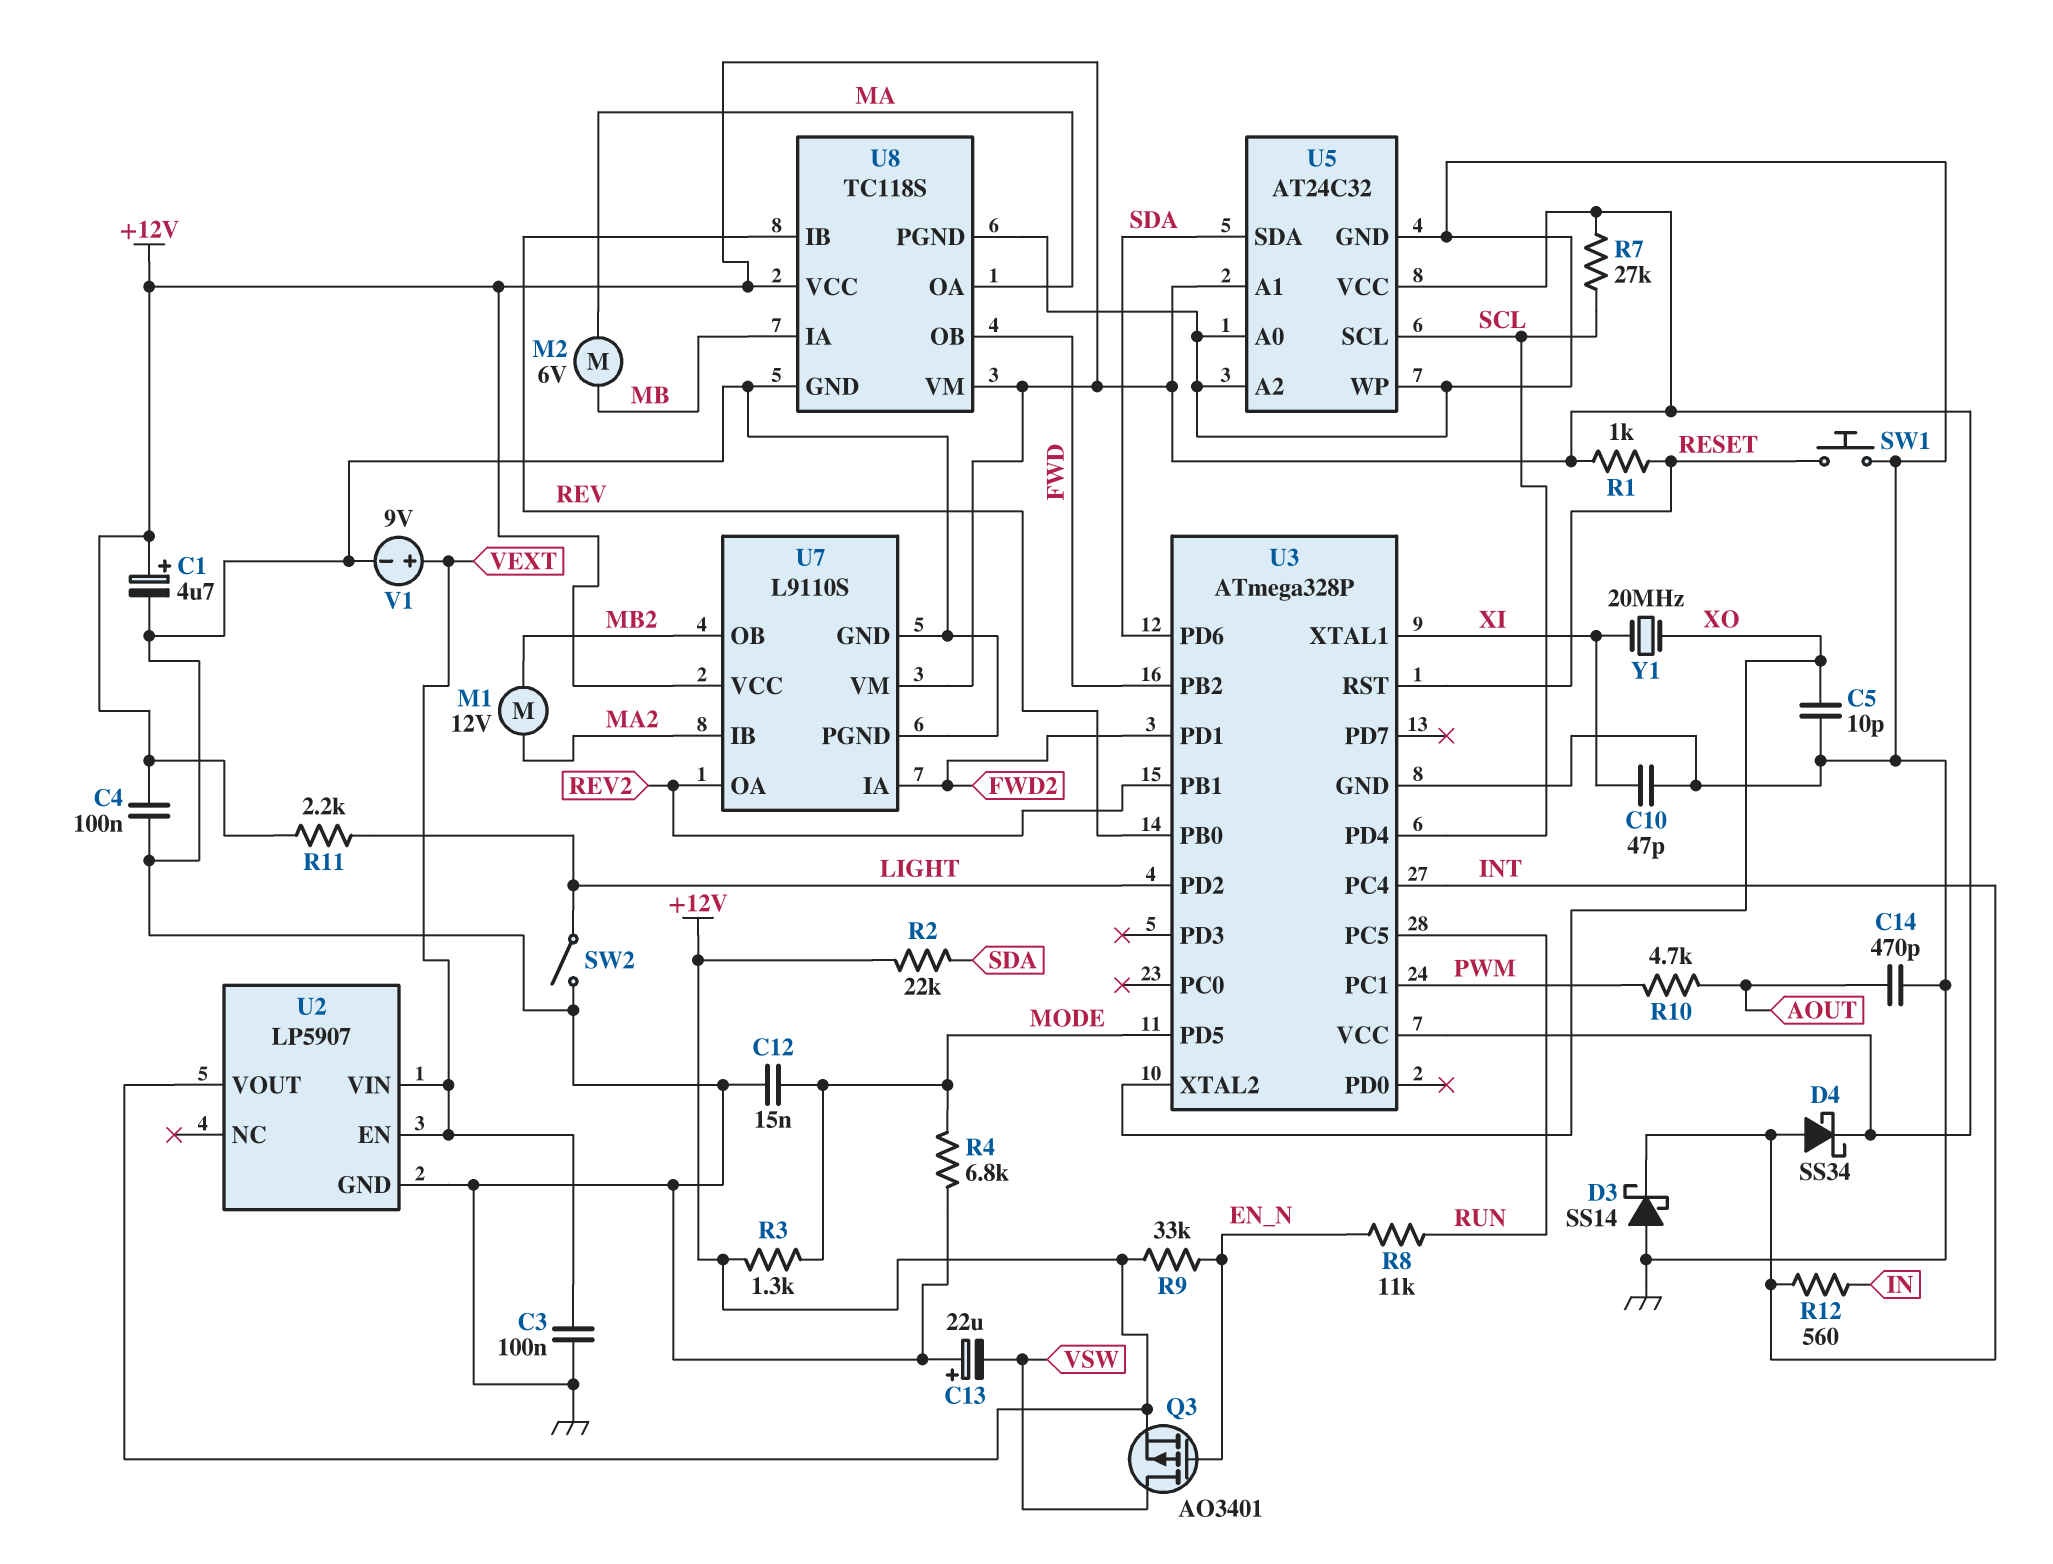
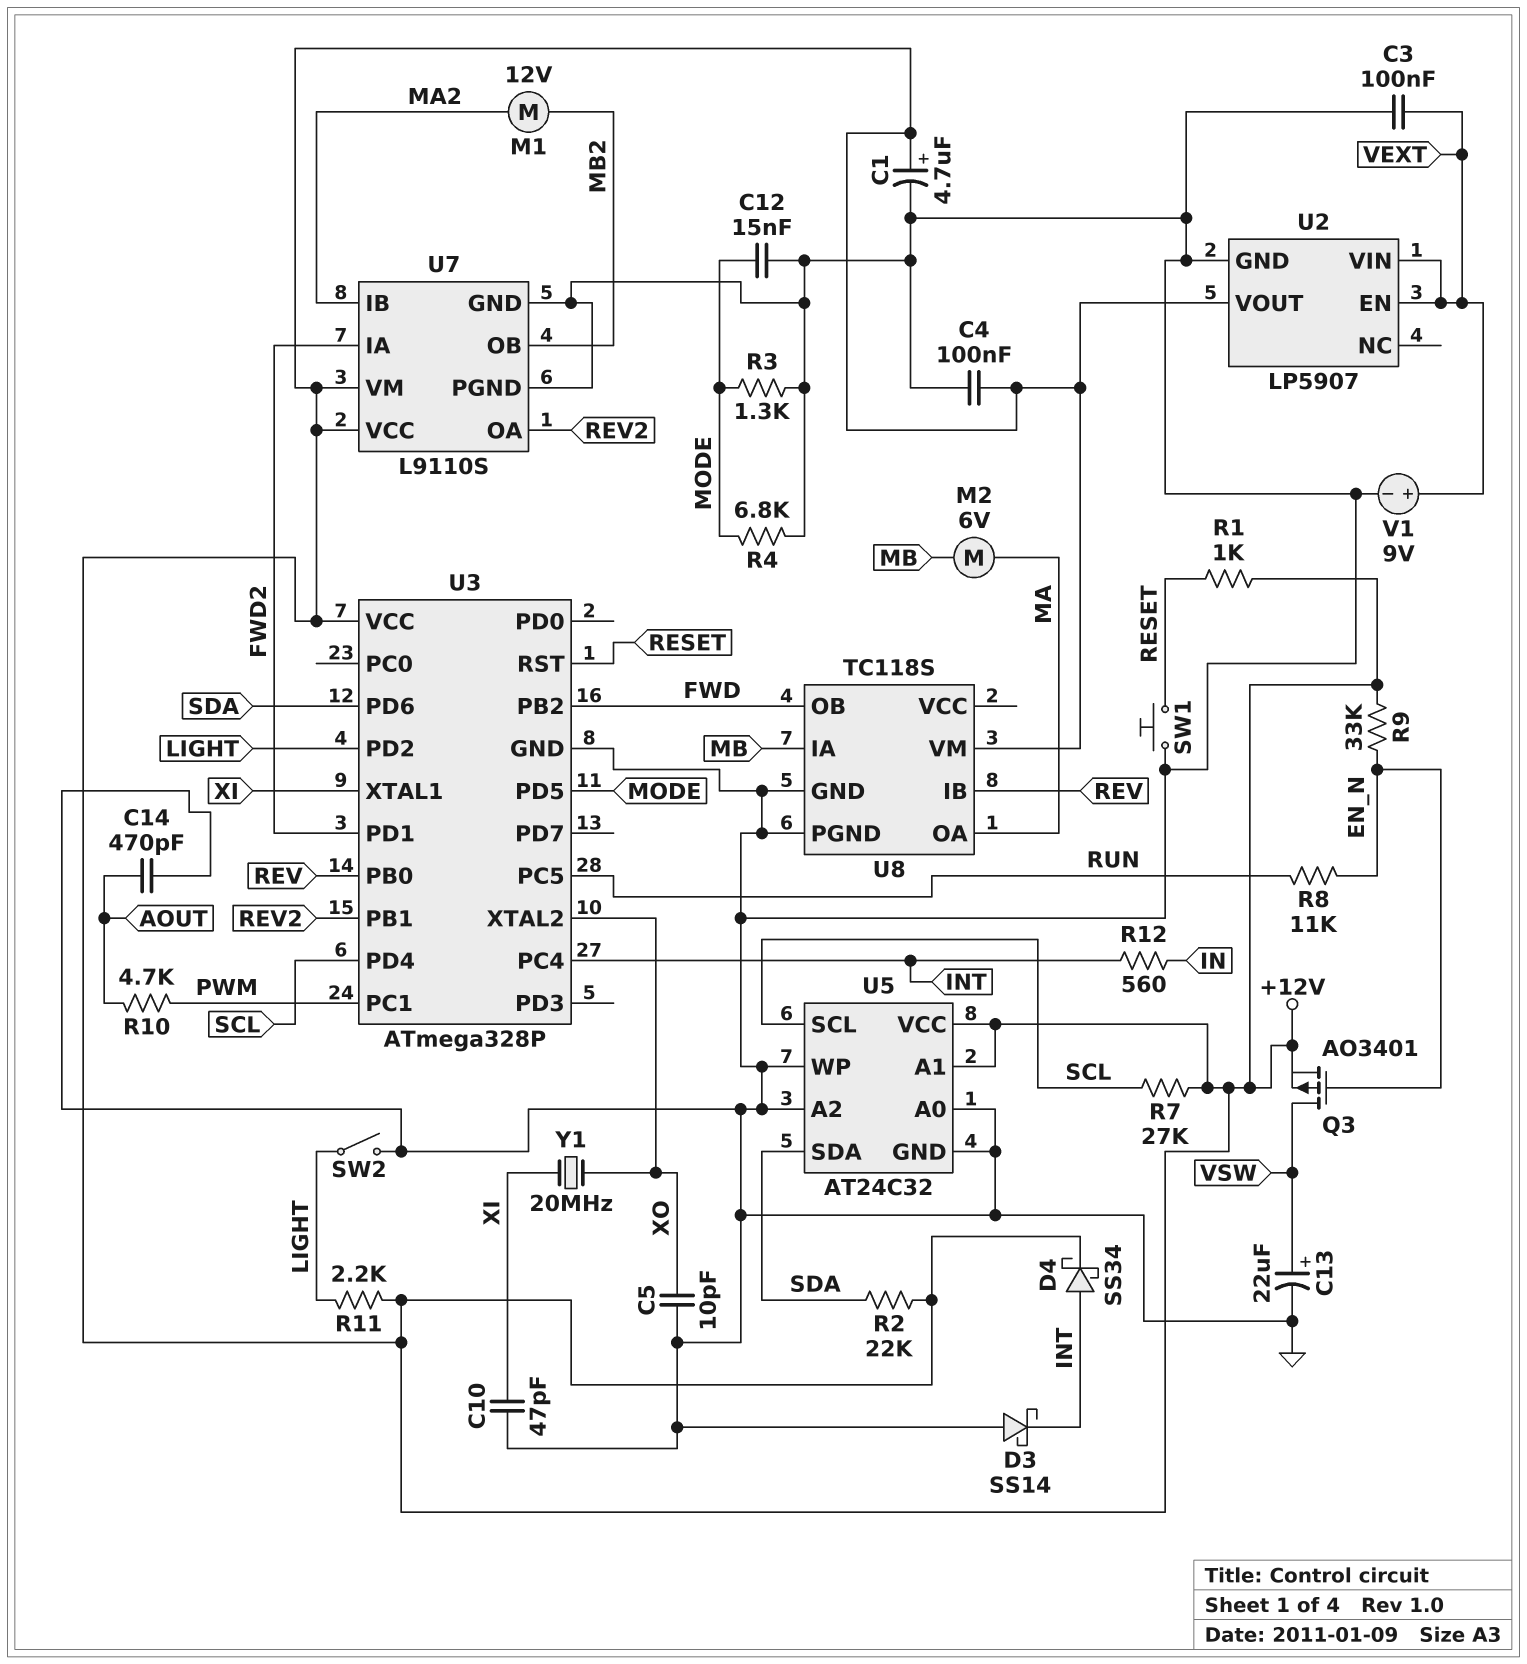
C13: 22uF (plus GND, minus VSW) -> 22uF (plus VSW, minus GND)
R3: 1.3k (+12V, MODE) -> 1.3k (GND, MODE)
U8 pin VCC: +12V -> none

